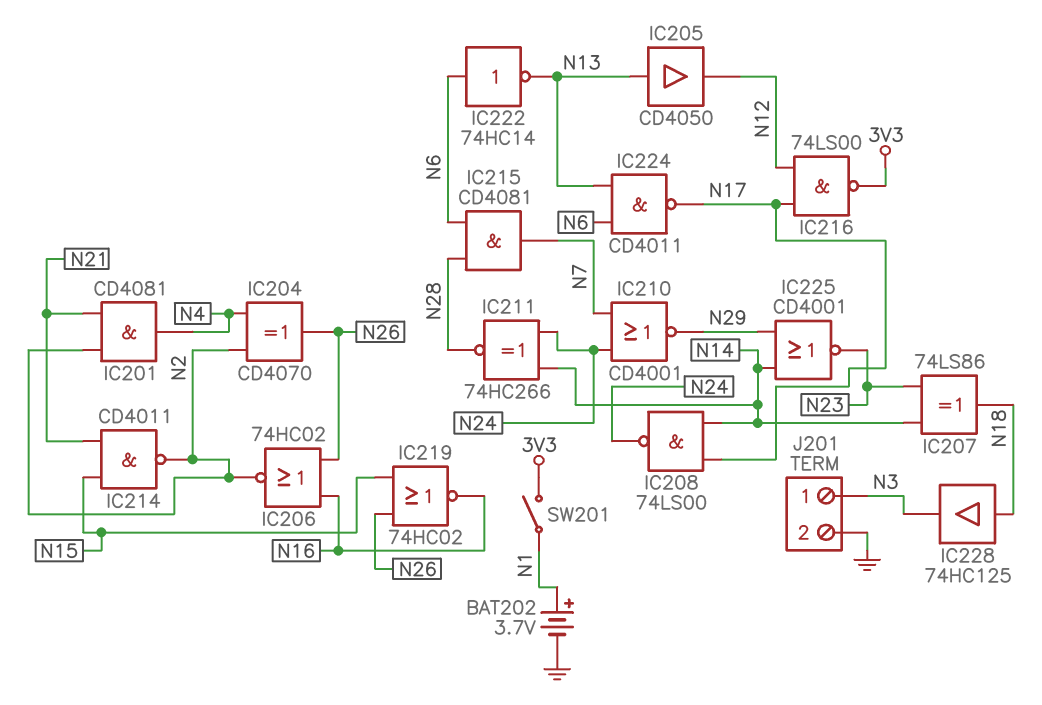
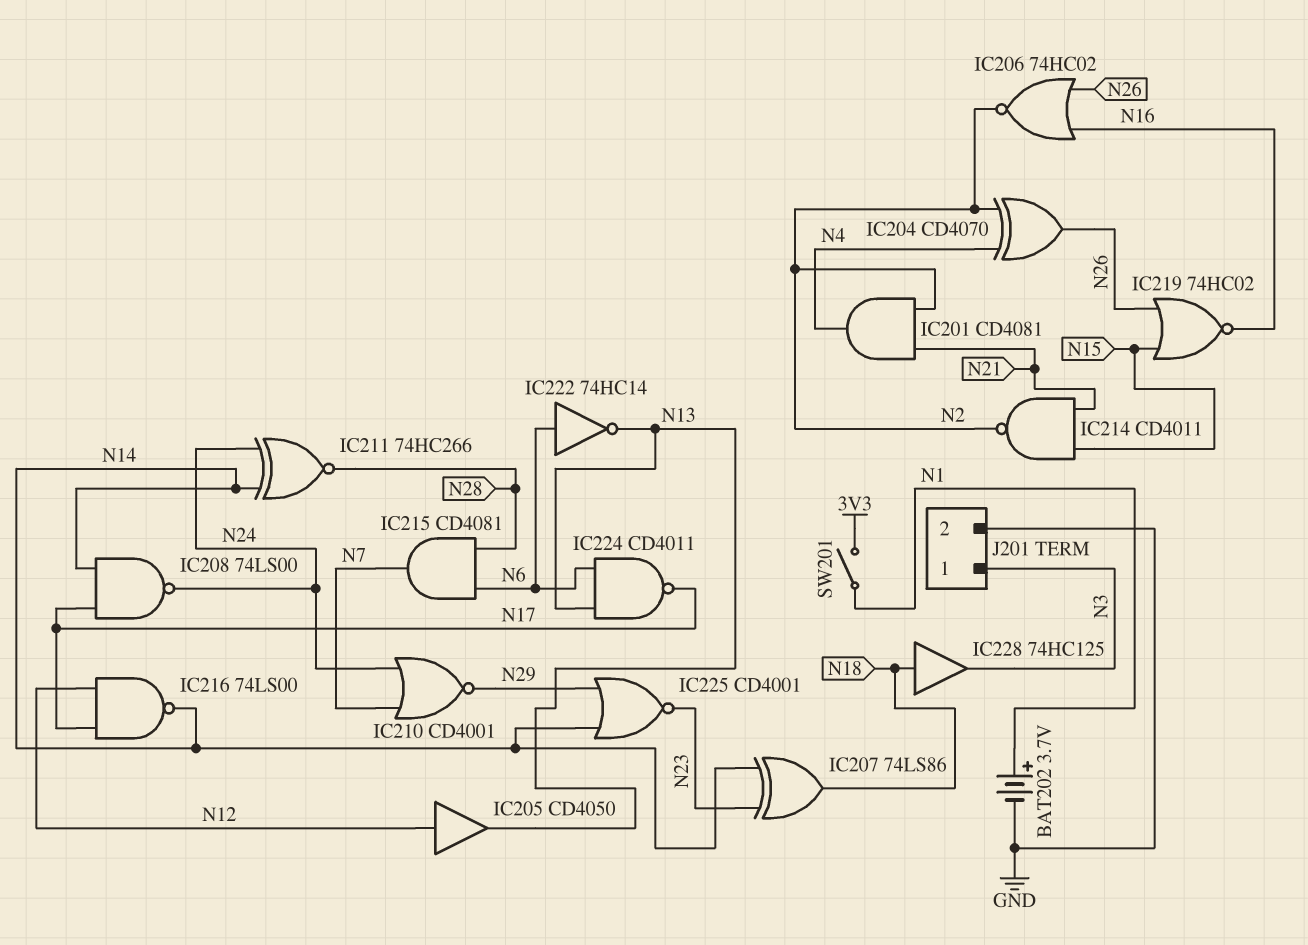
IC205: buffer CD4050 (in N13, out N12) -> buffer CD4050 (in N12, out N13)
IC216: NAND 74LS00 (in N12, in N17, out 3V3) -> NAND 74LS00 (in N12, in N17, out N14)

